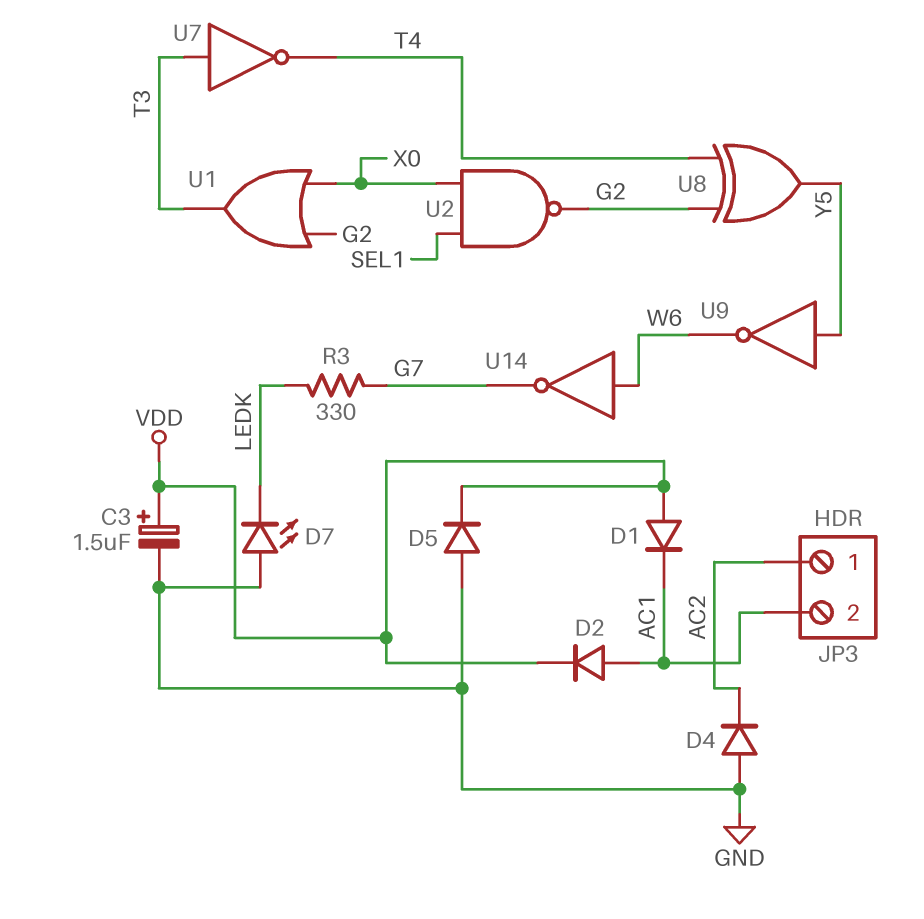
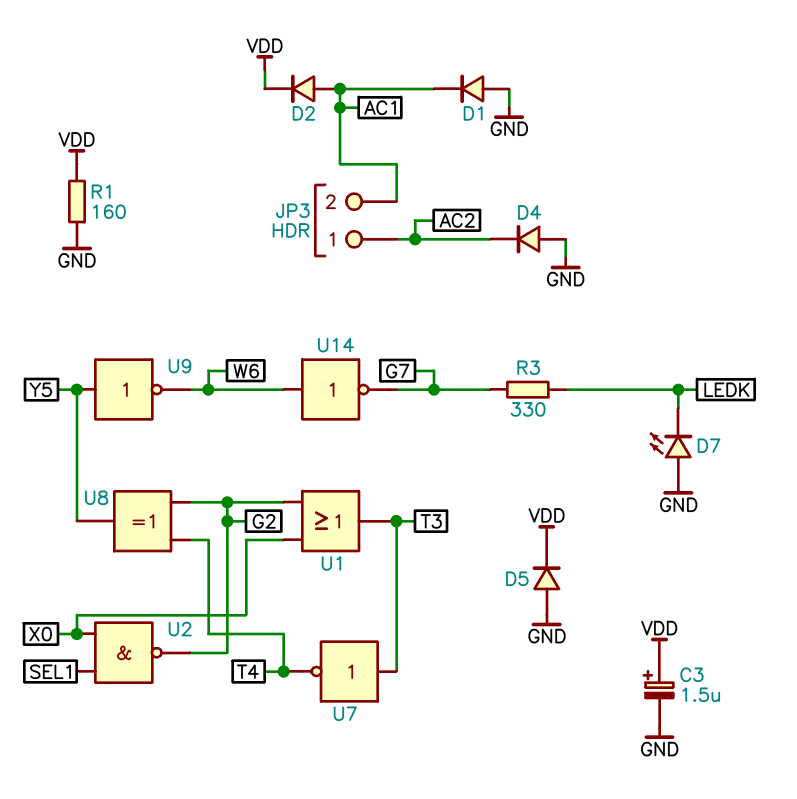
D1: diode (A VDD, K AC1) -> diode (A GND, K AC1)
R1: none -> 160 (GND, VDD)

